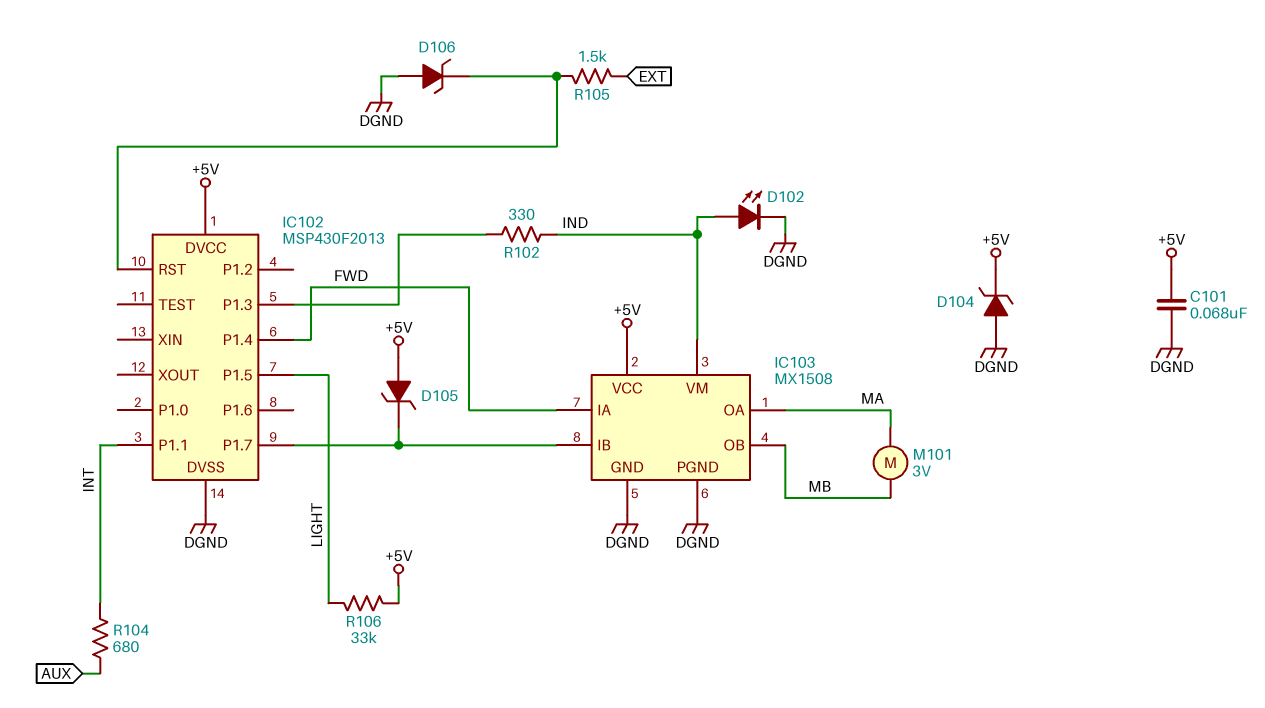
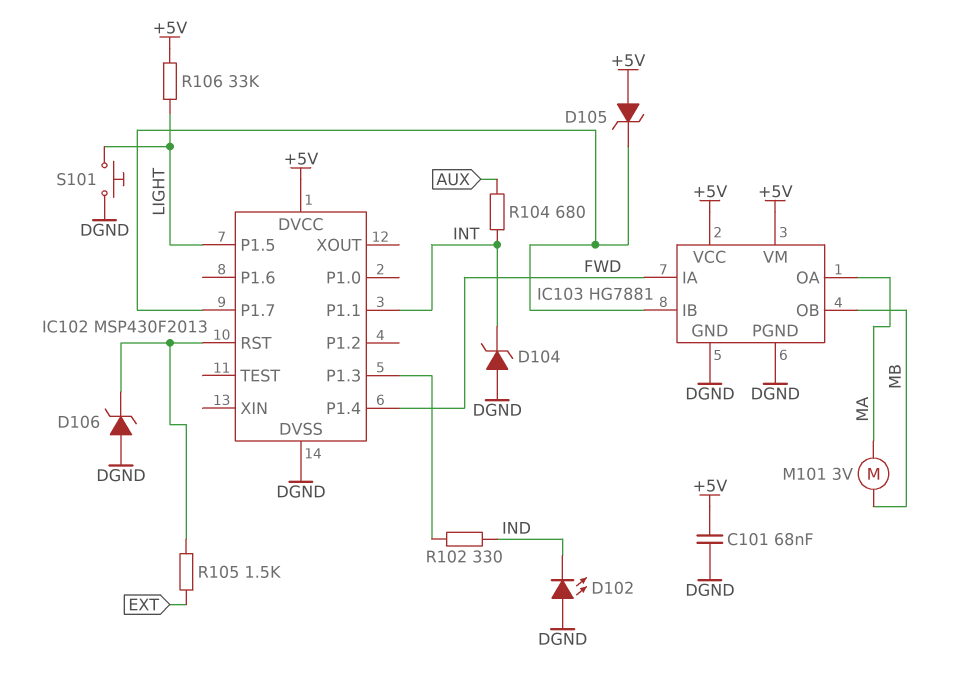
D102: LED (A IND, K DGND) -> LED (A DGND, K IND)
D104: zener (A DGND, K +5V) -> zener (A DGND, K INT)
IC103: MX1508 -> HG7881
IC103 pin VM: IND -> +5V
S101: none -> button (DGND, LIGHT)

